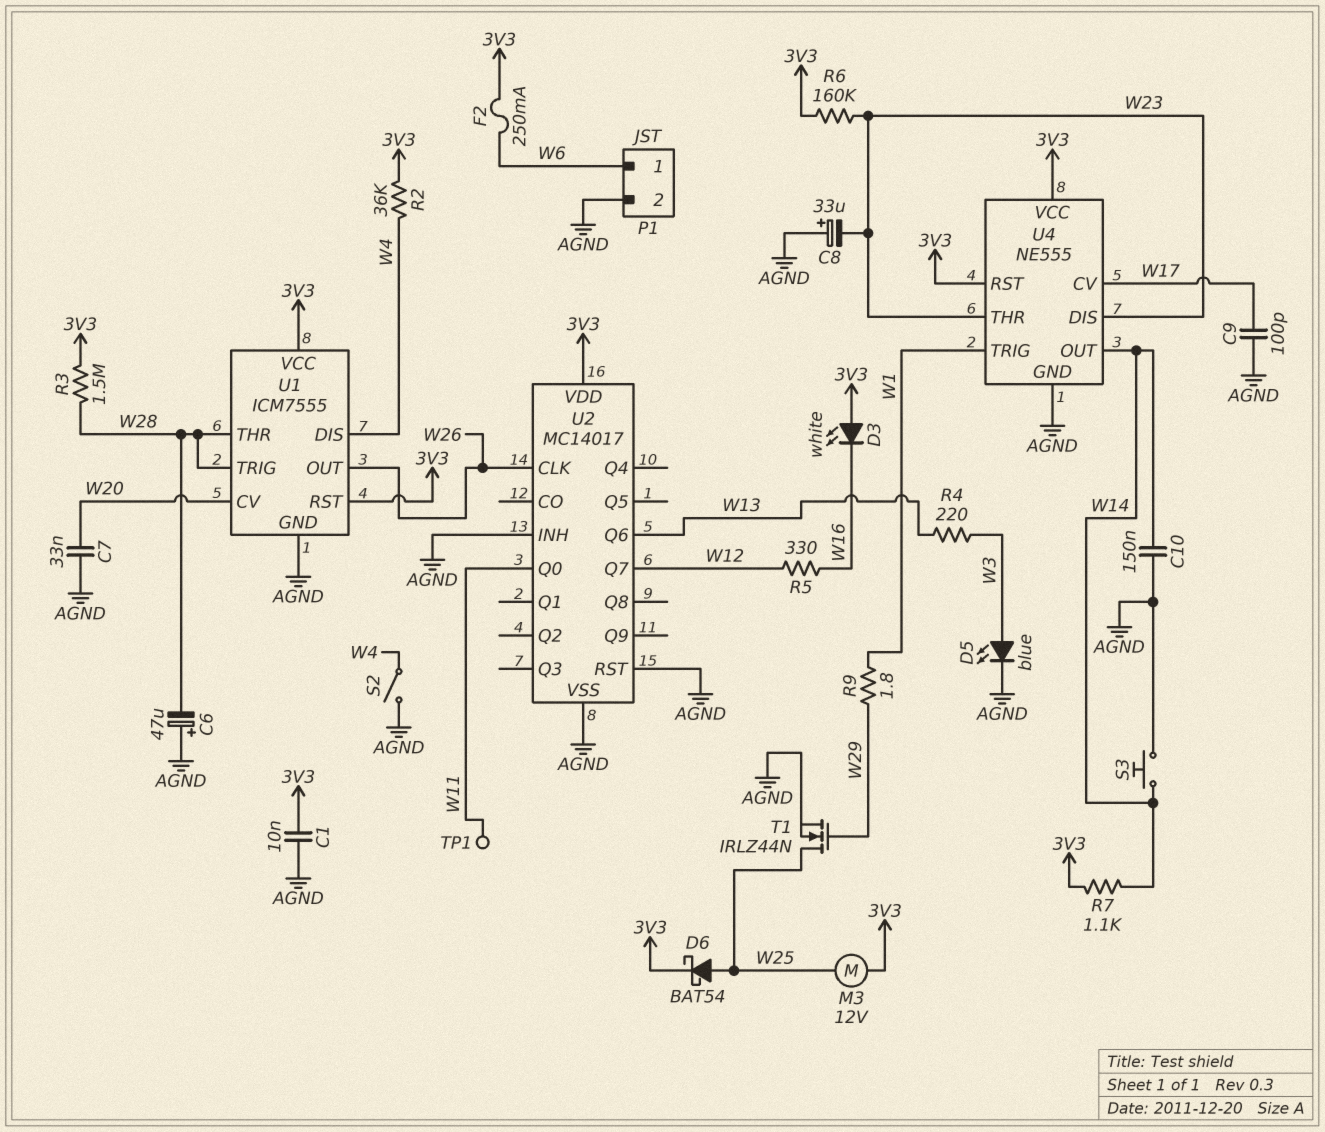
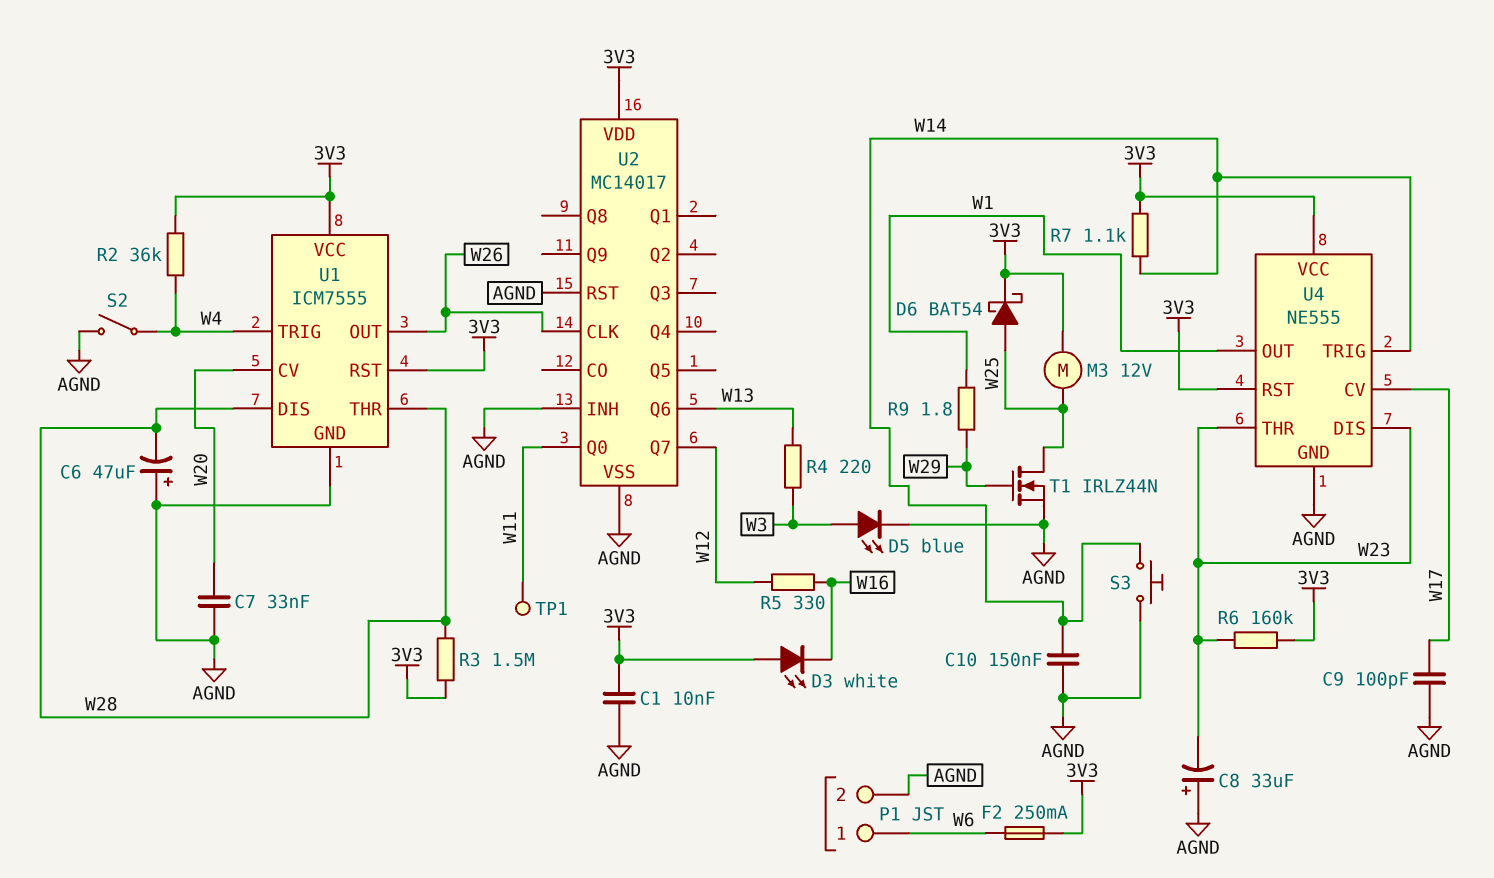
U1 pin DIS: W4 -> W28
U1 pin TRIG: W28 -> W4
U4 pin OUT: W14 -> W1
U4 pin TRIG: W1 -> W14

